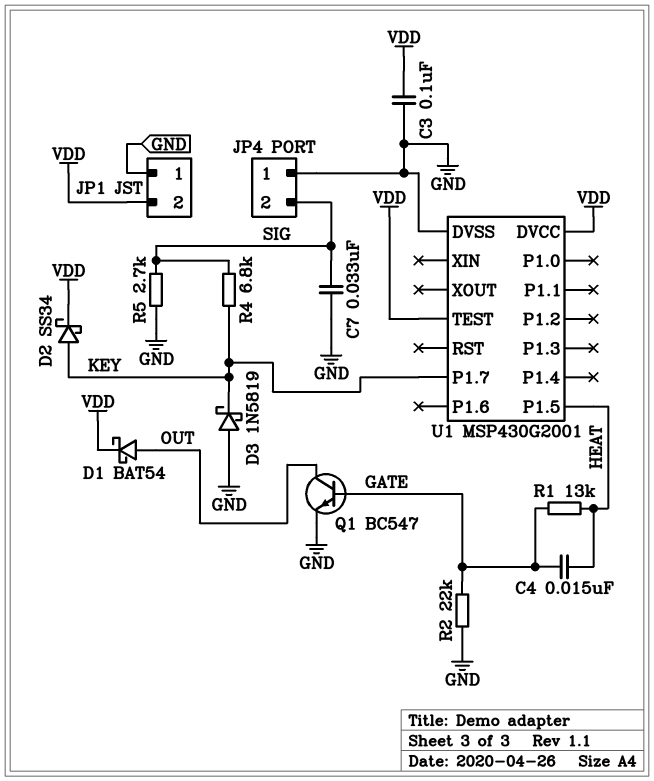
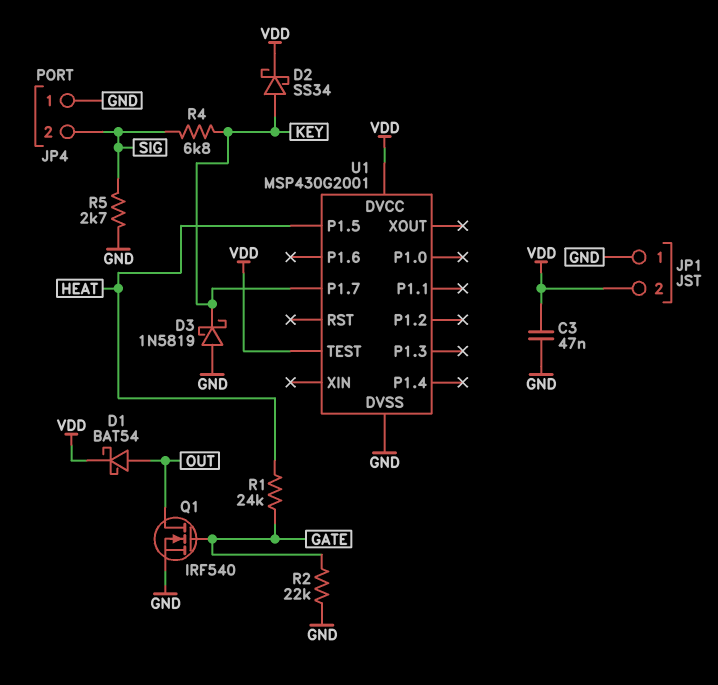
C3: 100nF (GND, VDD) -> 47nF (GND, VDD)
C4: 15nF (GATE, HEAT) -> none
C7: 33nF (GND, SIG) -> none
Q1: NPN BC547 (B GATE, C OUT, E GND) -> NMOS IRF540 (G GATE, D OUT, S GND)
R1: 13k (GATE, HEAT) -> 24k (GATE, HEAT)

